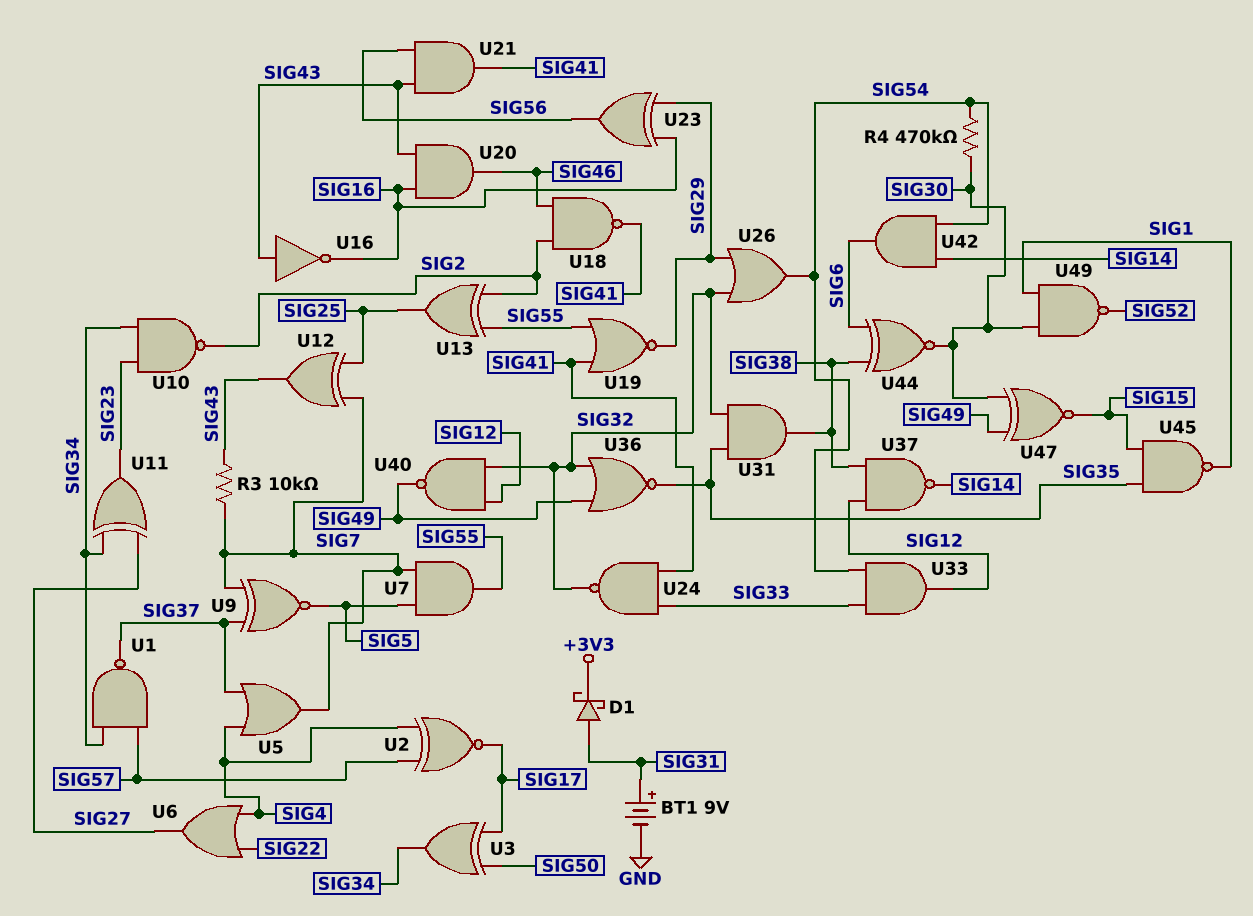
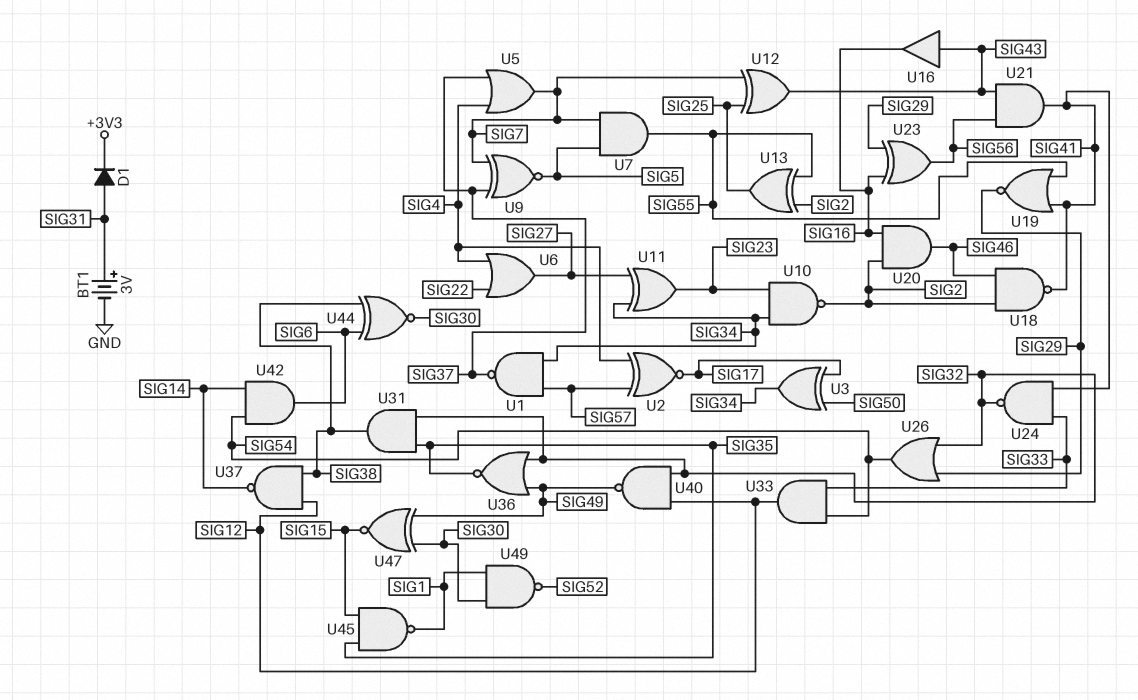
BT1: 9V (plus SIG31, minus GND) -> 3V (plus SIG31, minus GND)
D1: schottky (A SIG31, K +3V3) -> diode (A SIG31, K +3V3)
R3: 10k (SIG7, SIG43) -> none
R4: 470k (SIG30, SIG54) -> none
U16: NOT (in SIG43, out SIG16) -> buffer (in SIG43, out SIG16)
U20: AND (in SIG16, in SIG43, out SIG46) -> AND (in SIG2, in SIG16, out SIG46)

